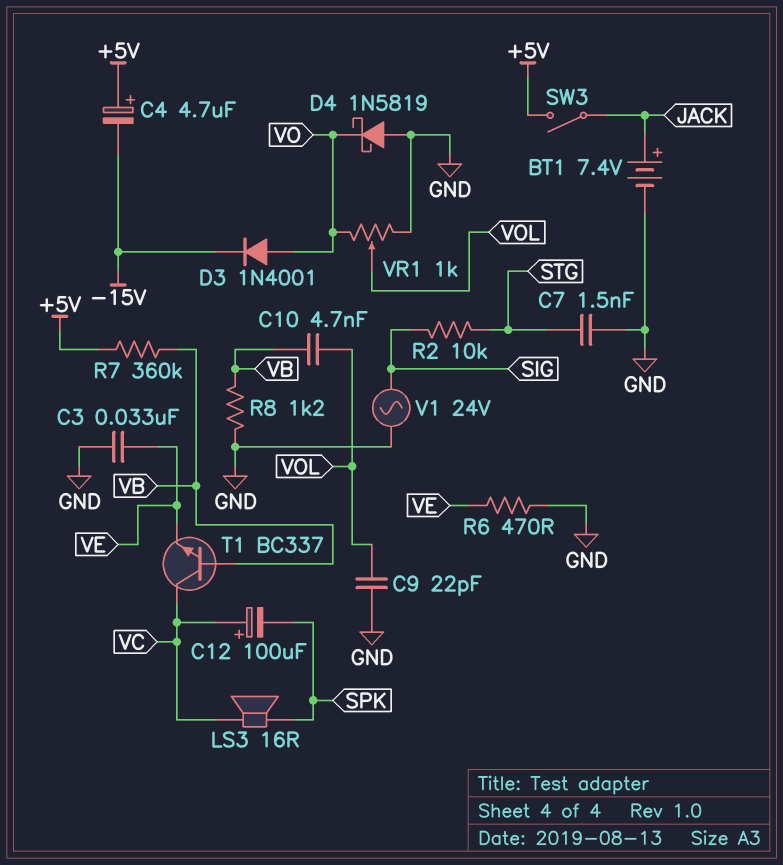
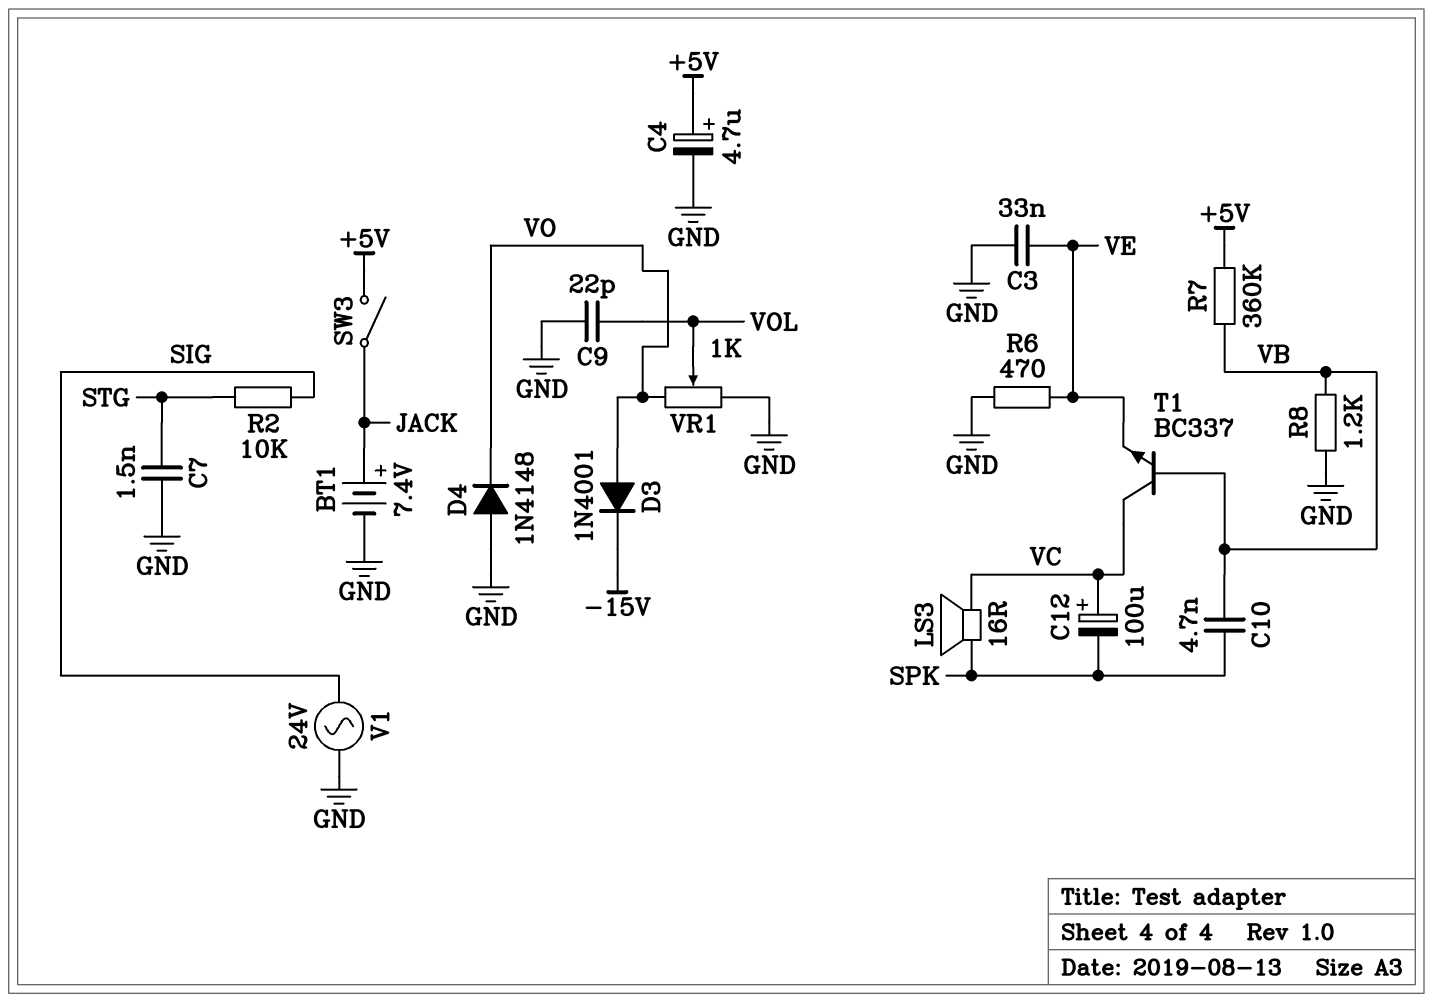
C4: 4.7uF (plus +5V, minus -15V) -> 4.7uF (plus +5V, minus GND)
C10: 4.7nF (VB, VOL) -> 4.7nF (SPK, VB)
D4: schottky 1N5819 (A GND, K VO) -> diode 1N4148 (A GND, K VO)

